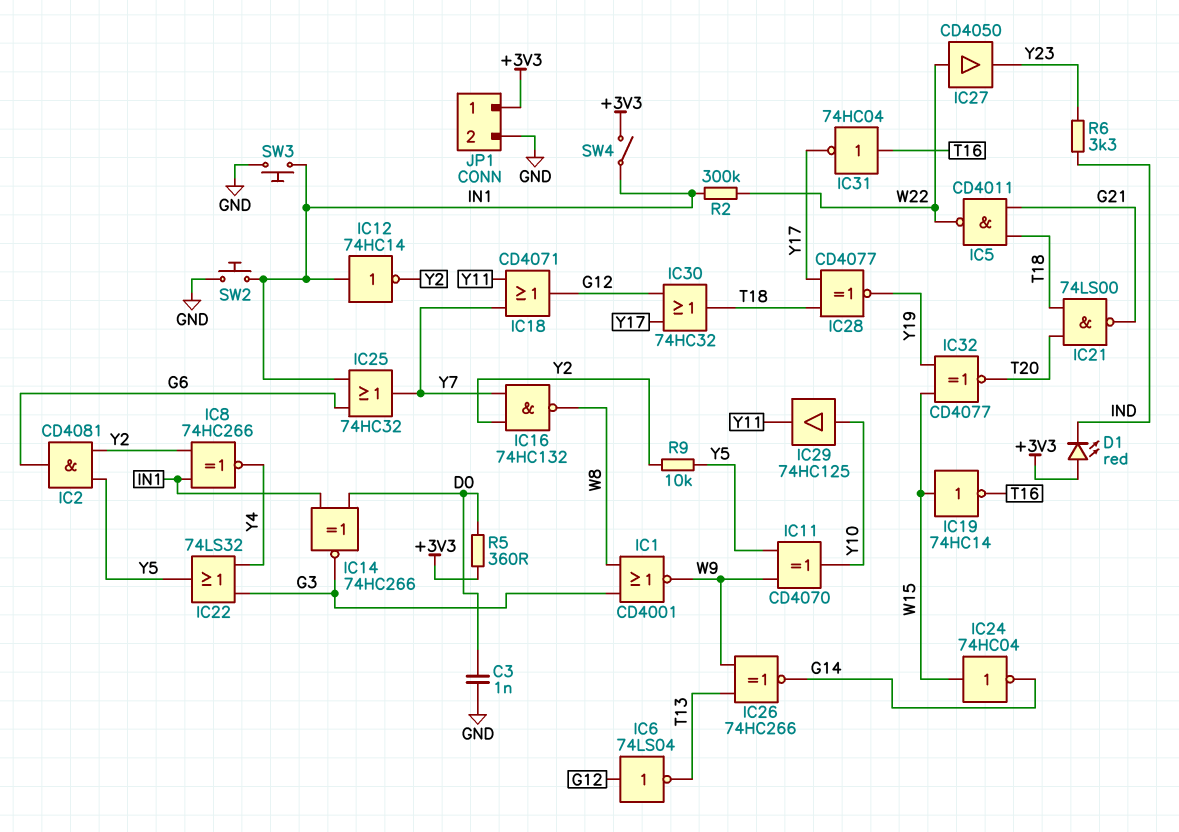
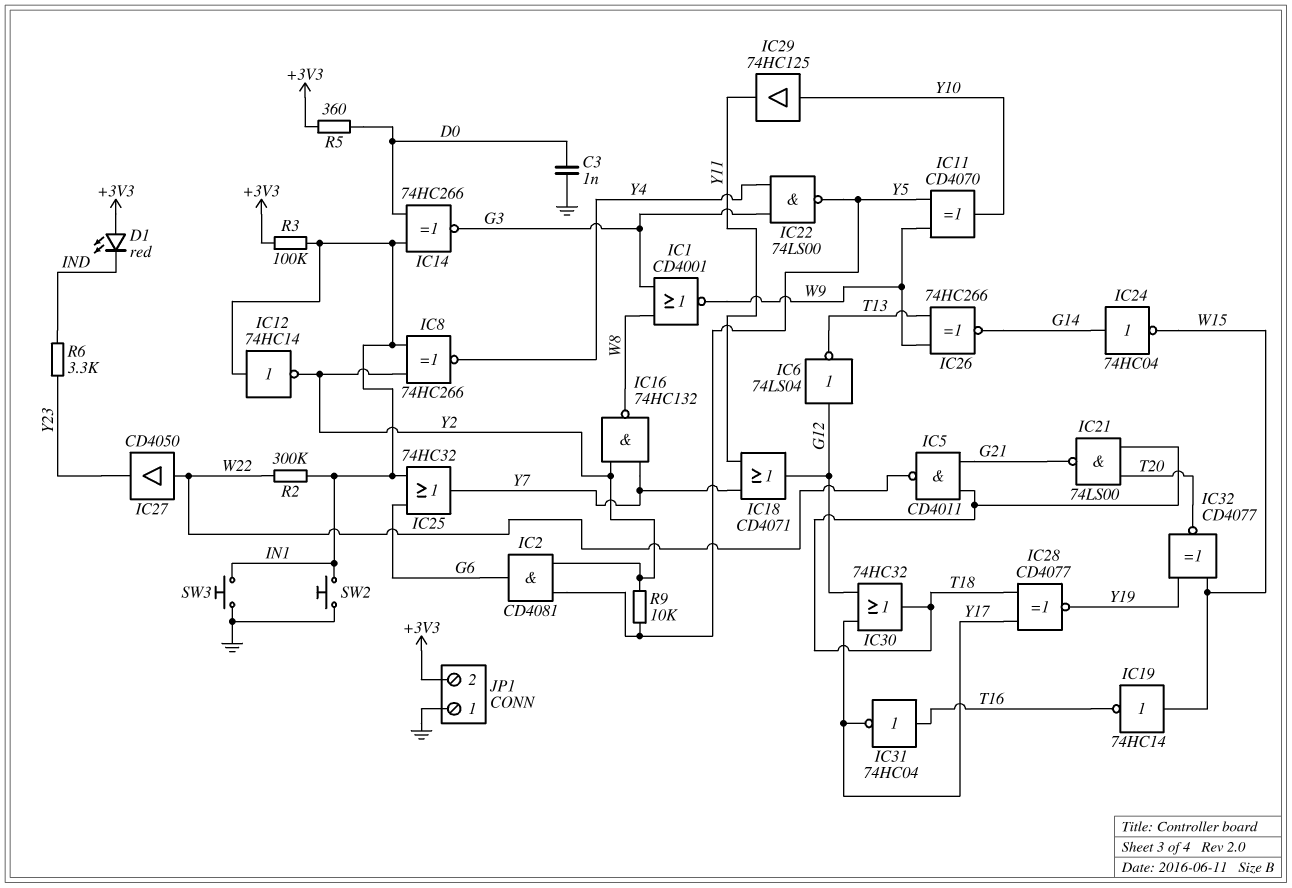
IC22: OR 74LS32 (in G3, in Y4, out Y5) -> NAND 74LS00 (in G3, in Y4, out Y5)
IC24: NOT 74HC04 (in W15, out G14) -> NOT 74HC04 (in G14, out W15)
JP1 pin 1: +3V3 -> GND
JP1 pin 2: GND -> +3V3
R3: none -> 100k (+3V3, IN1)
SW4: switch (+3V3, IN1) -> none

